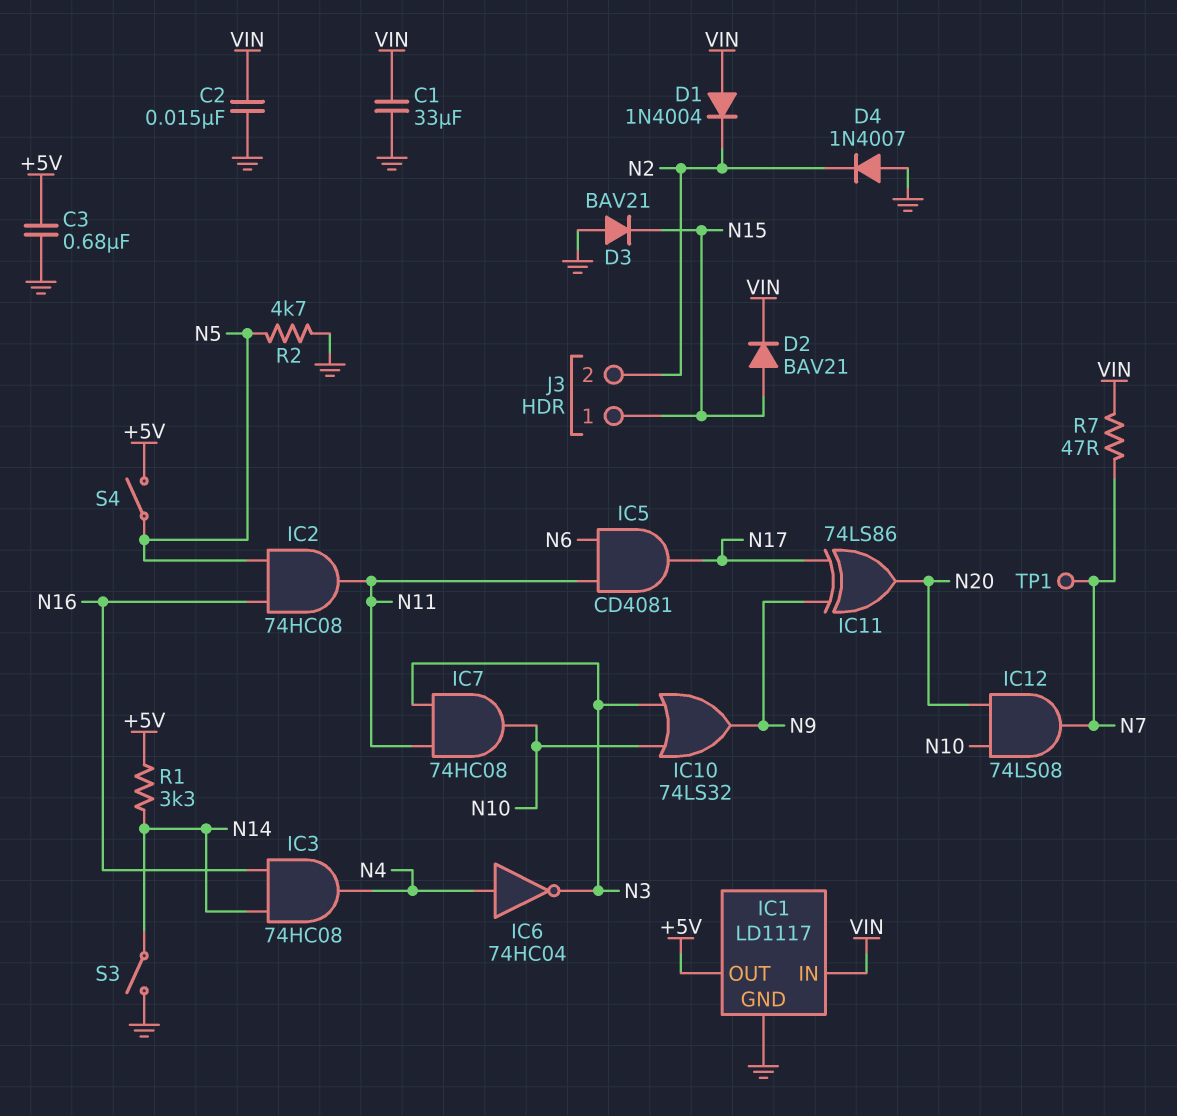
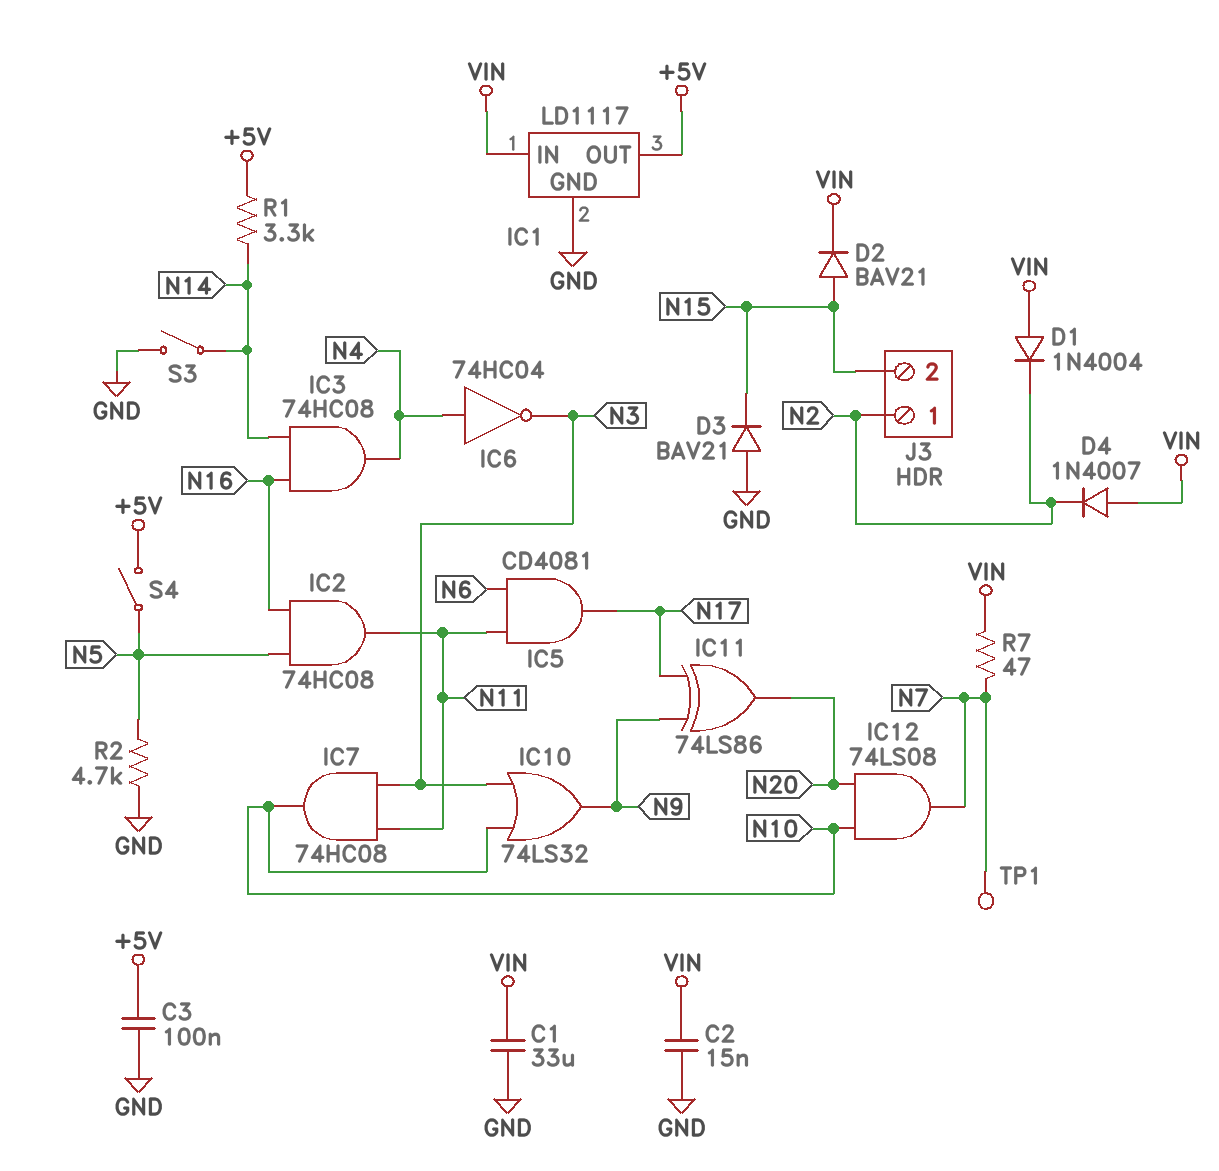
C3: 680nF (+5V, GND) -> 100nF (+5V, GND)
D4: diode 1N4007 (A GND, K N2) -> diode 1N4007 (A VIN, K N2)
J3 pin 1: N15 -> N2
J3 pin 2: N2 -> N15

